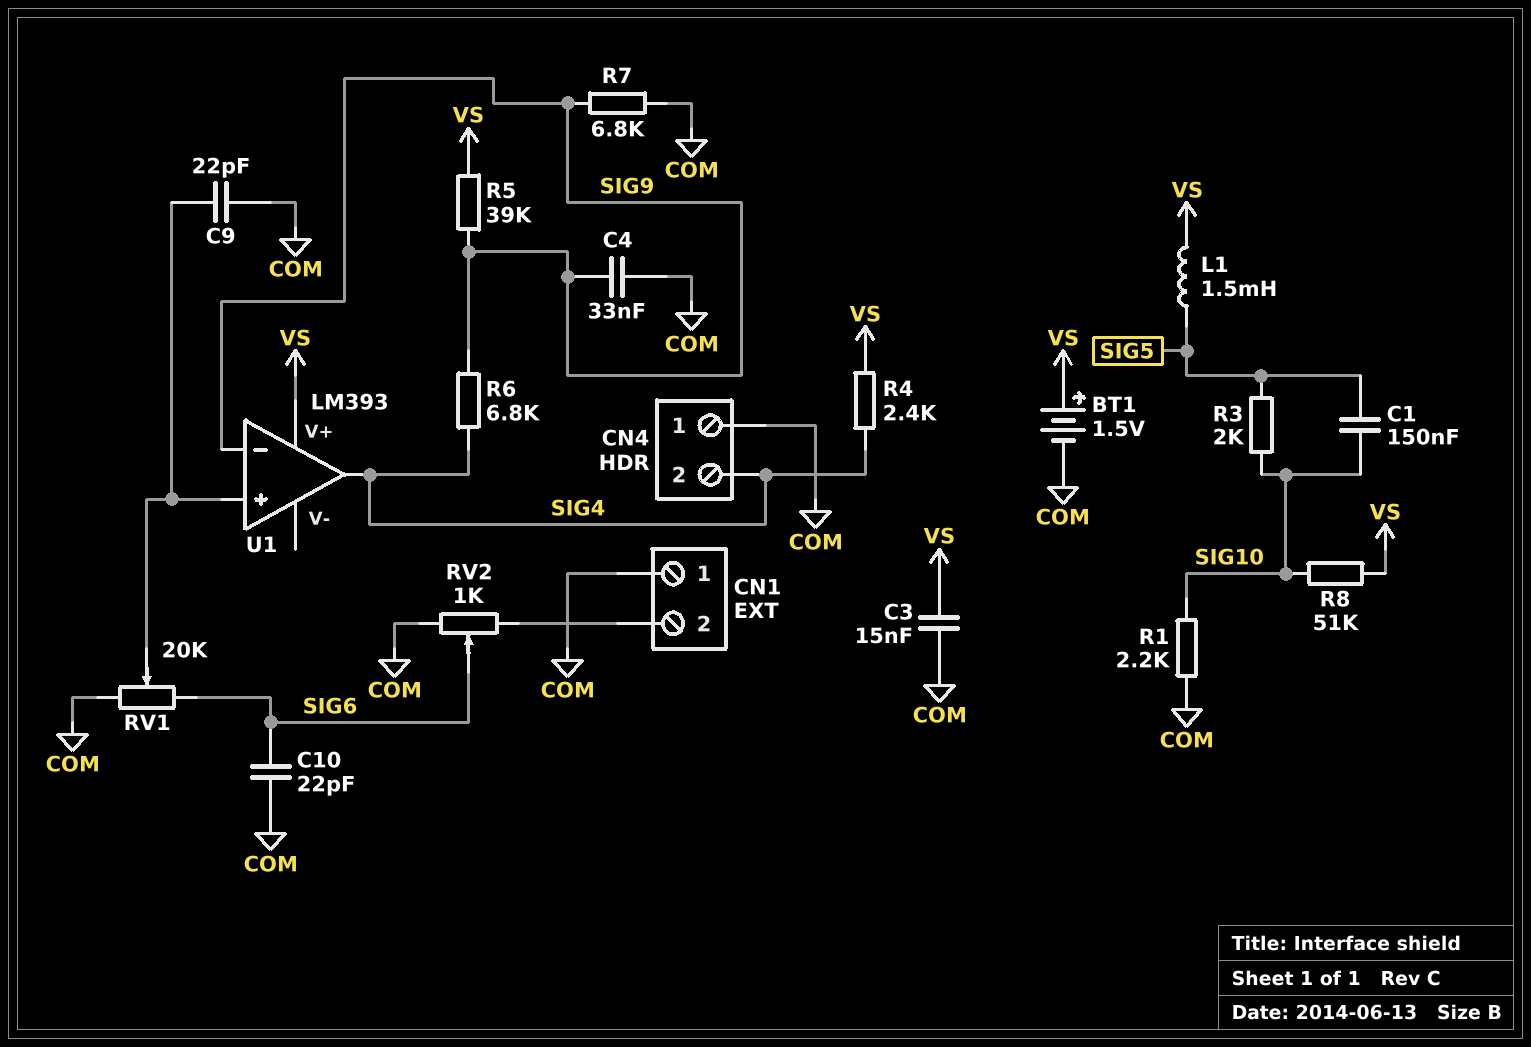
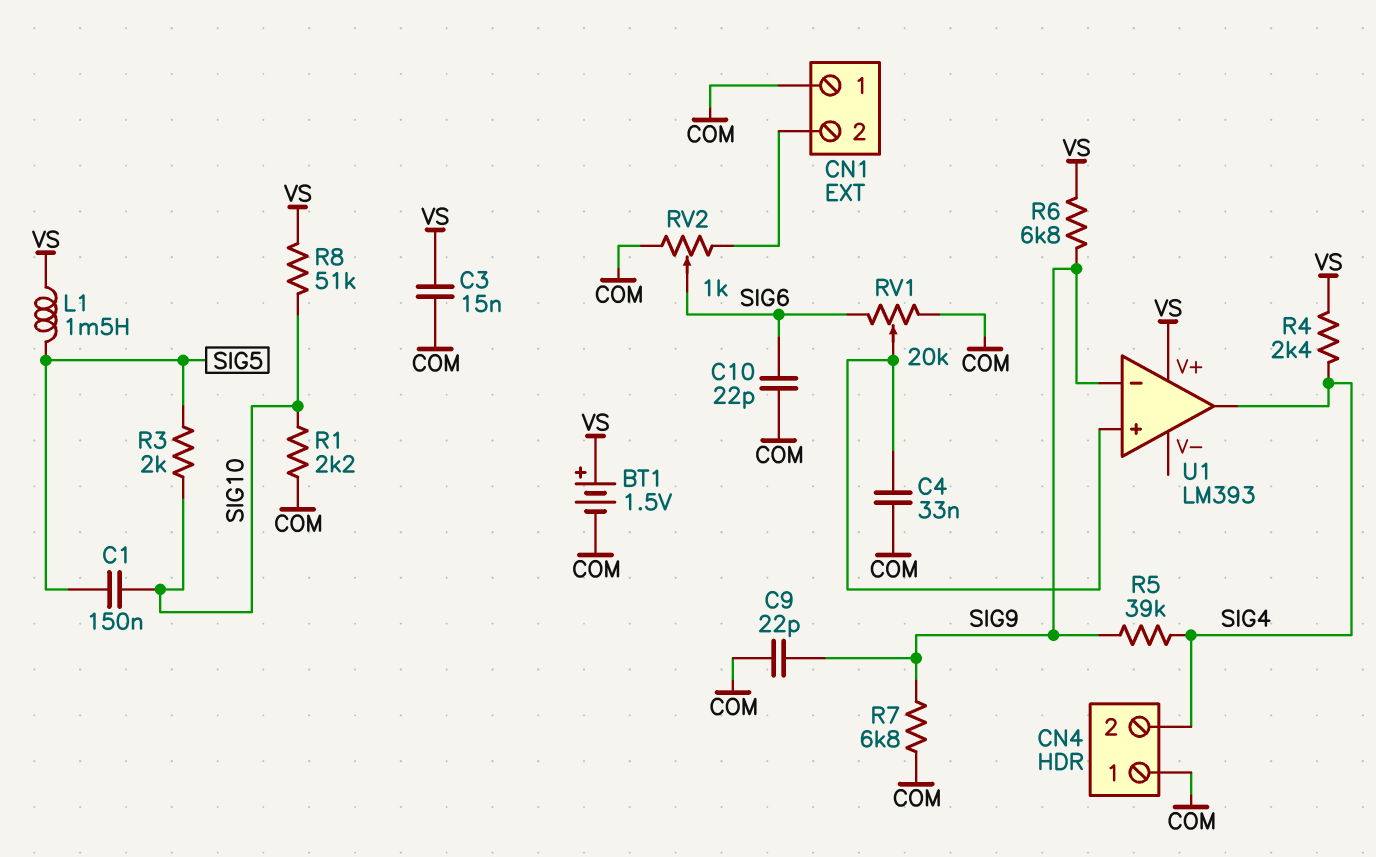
C4: 33nF (COM, SIG9) -> 33nF (COM, U1/in+)
C9: 22pF (COM, U1/in+) -> 22pF (COM, SIG9)
R5: 39k (SIG9, VS) -> 39k (SIG4, SIG9)
R6: 6.8k (SIG4, SIG9) -> 6.8k (SIG9, VS)

